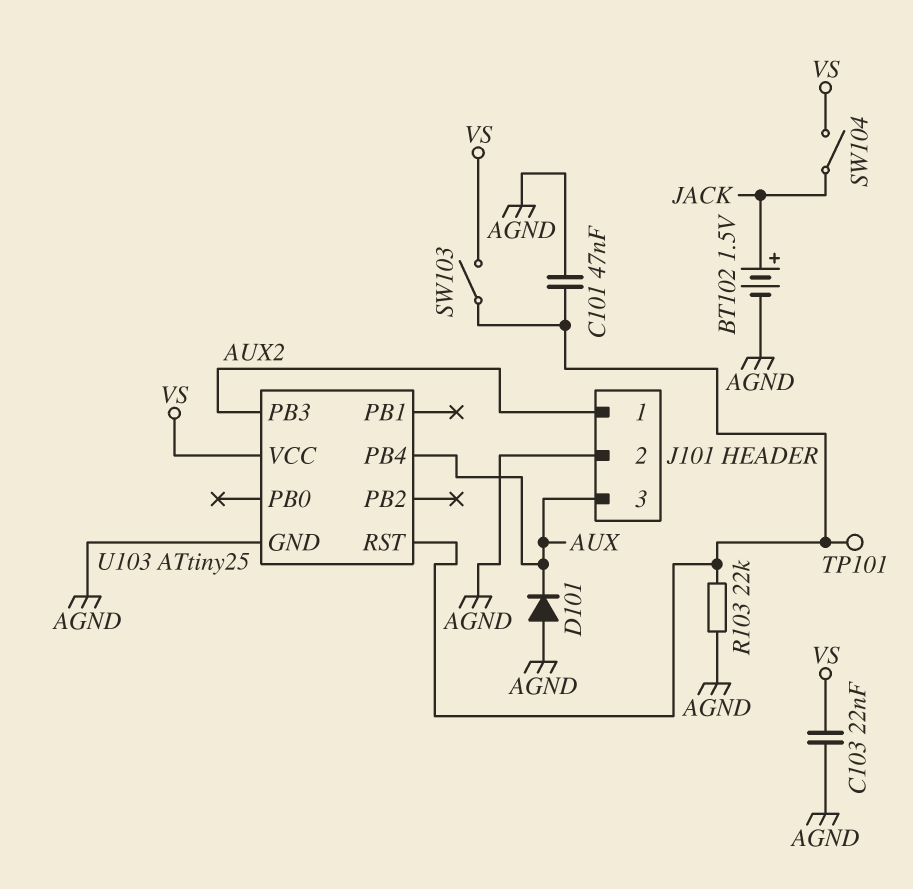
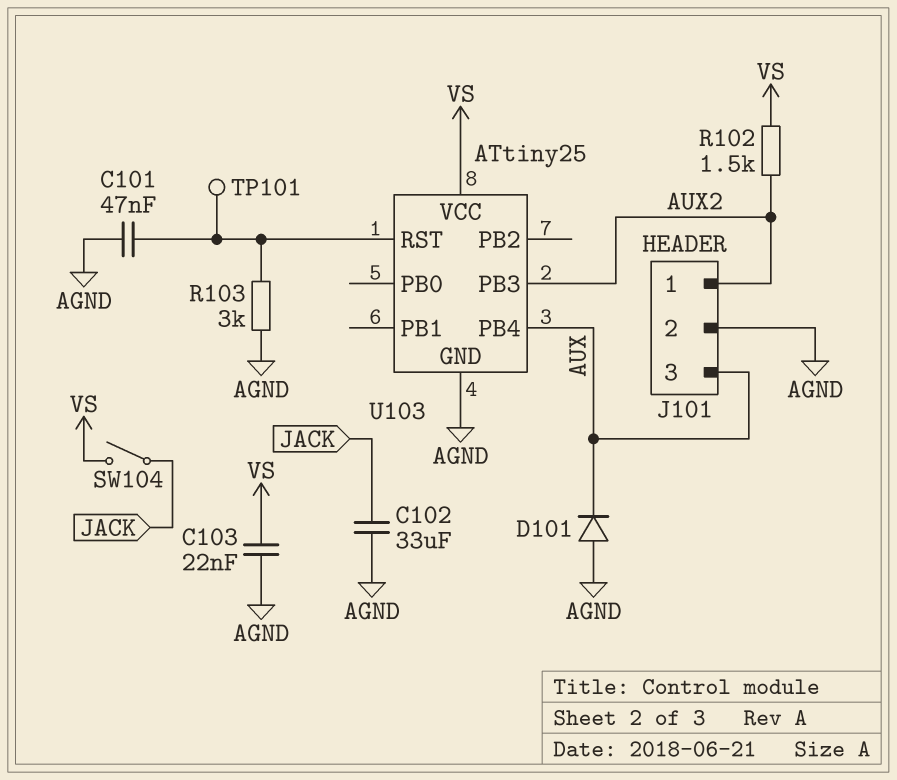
BT102: 1.5V (plus JACK, minus AGND) -> none
C102: none -> 33uF (AGND, JACK)
R102: none -> 1.5k (AUX2, VS)
R103: 22k (AGND, U103/RST) -> 3k (AGND, U103/RST)
SW103: switch (U103/RST, VS) -> none

